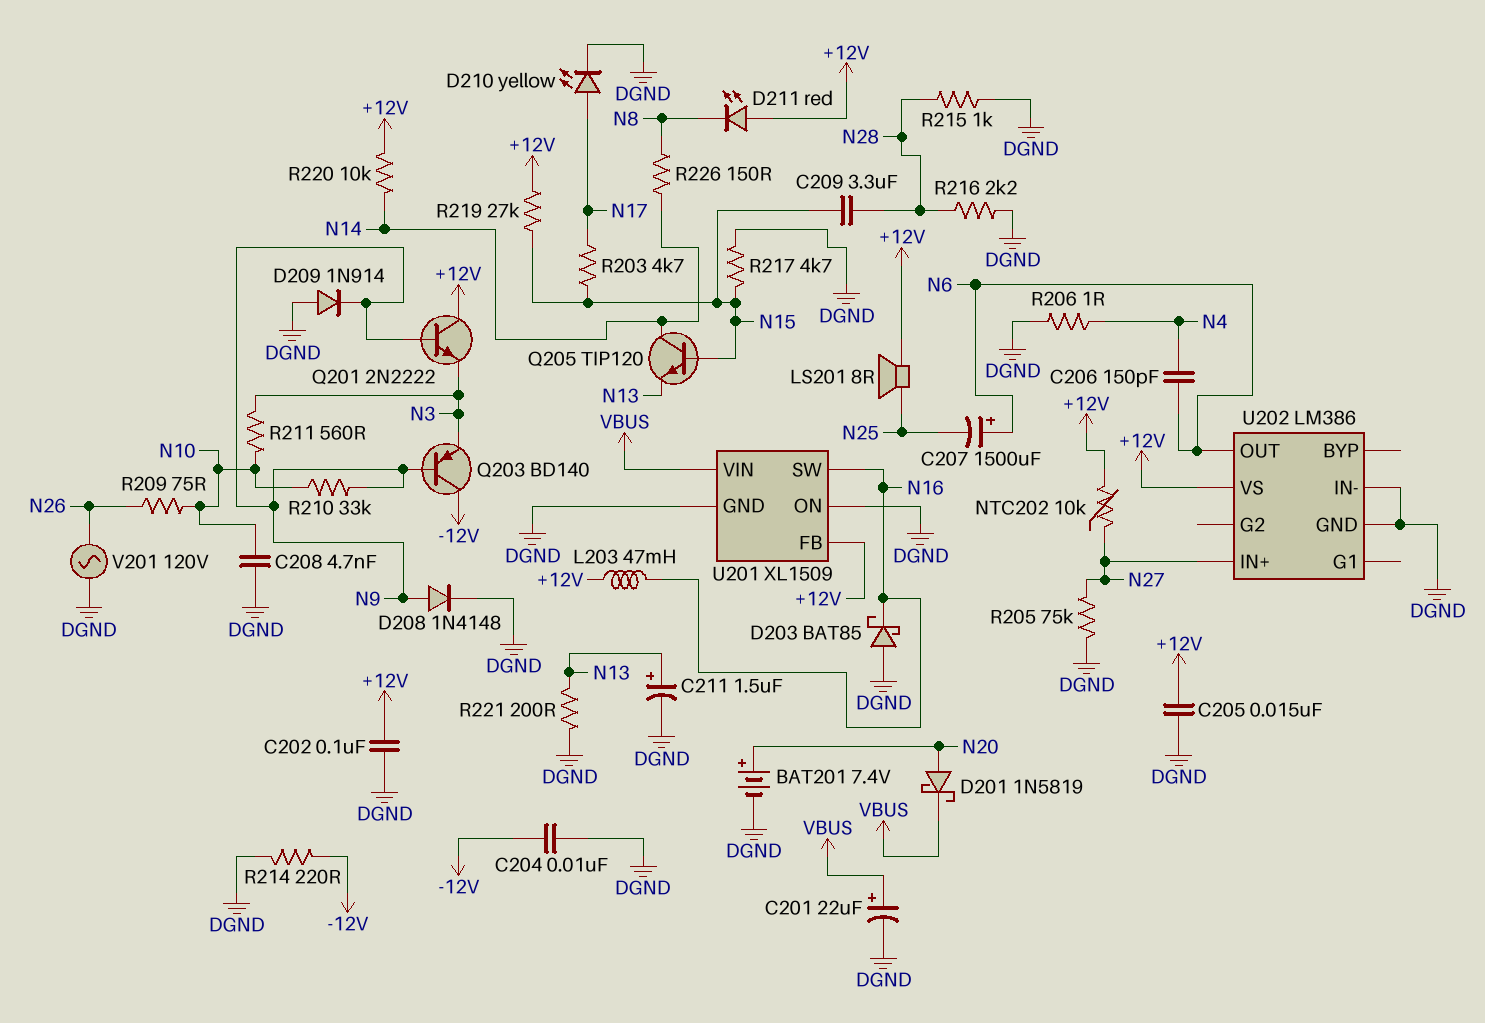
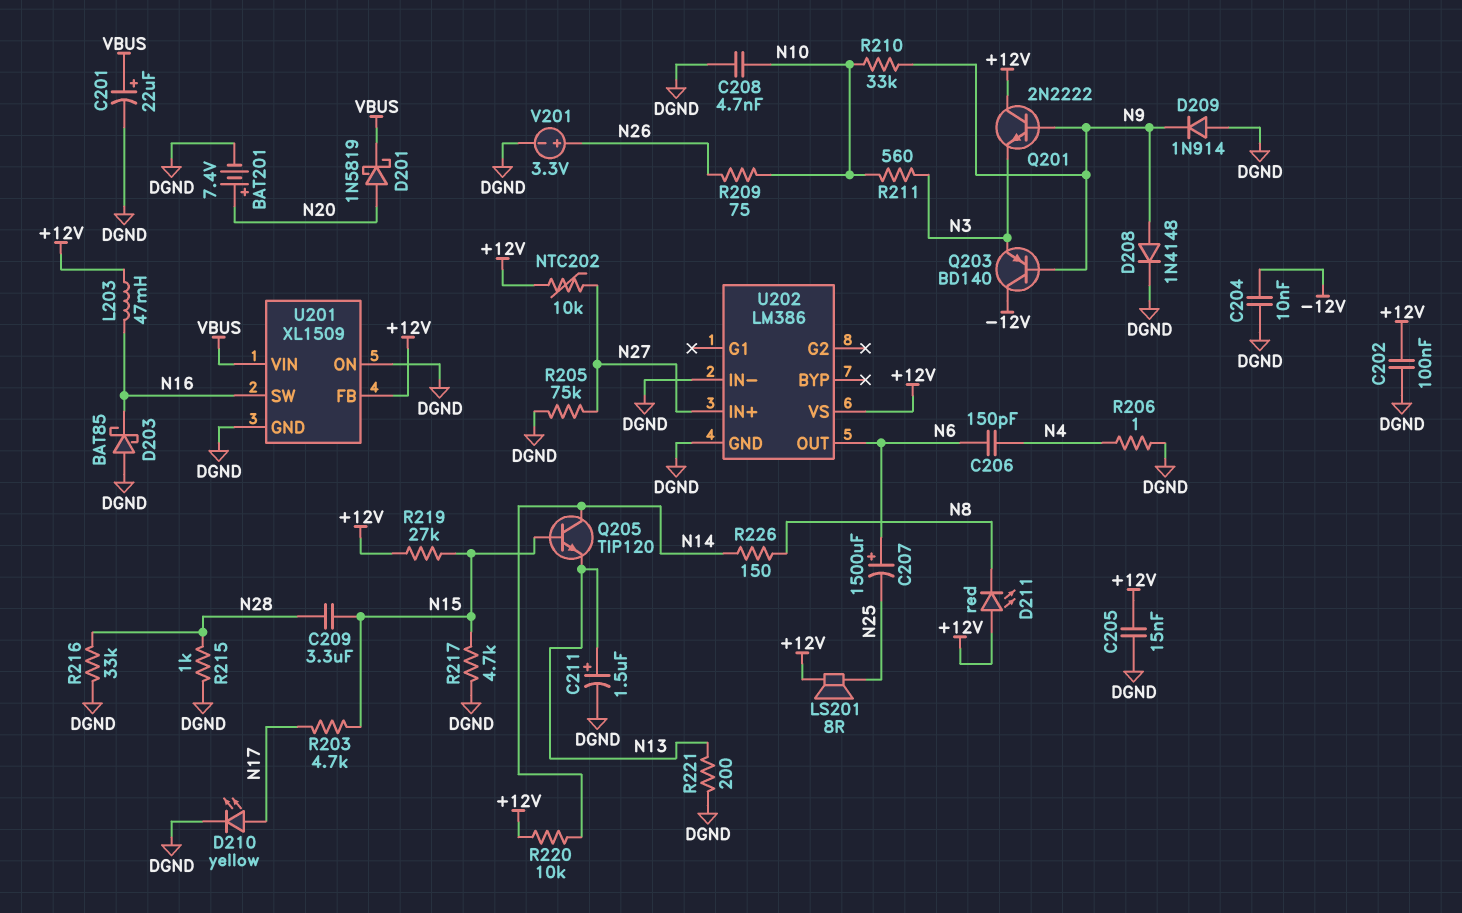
R214: 220 (-12V, DGND) -> none
R216: 2.2k (DGND, N28) -> 33k (DGND, N28)
V201: AC 120V (DGND, N26) -> 3.3V (plus N26, minus DGND)

